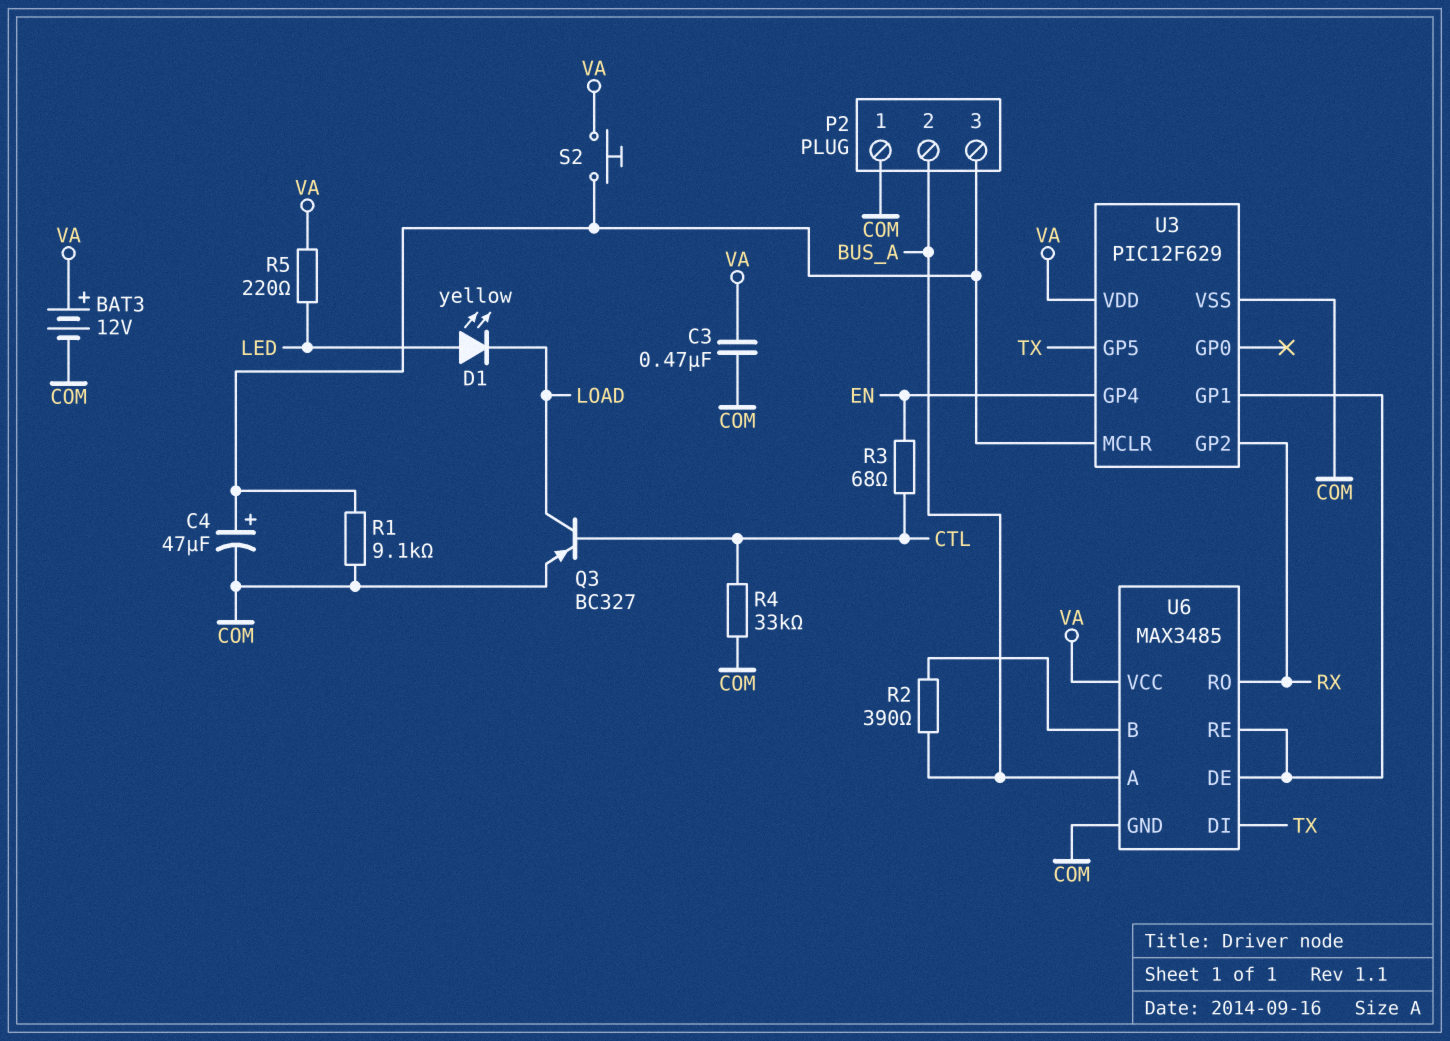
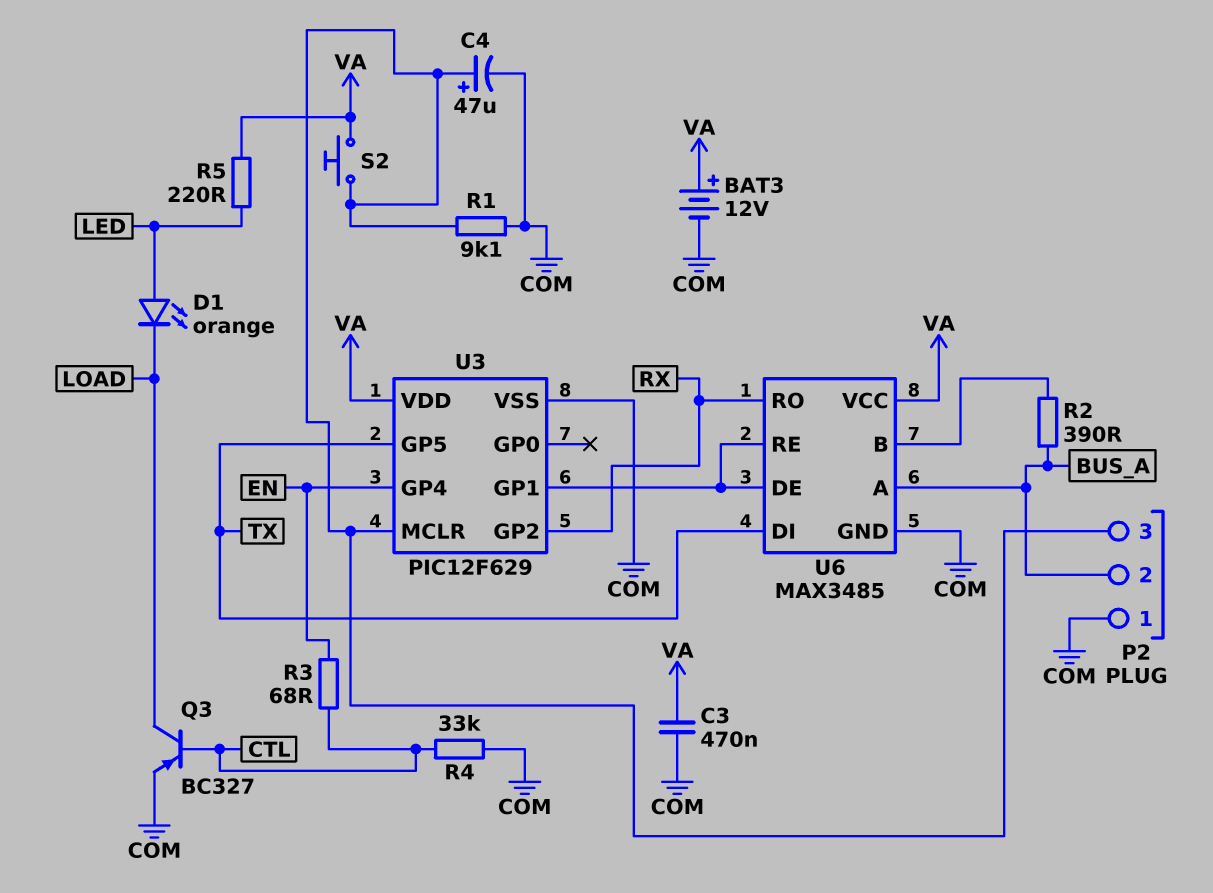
D1: LED yellow (A LED, K LOAD) -> LED orange (A LED, K LOAD)

